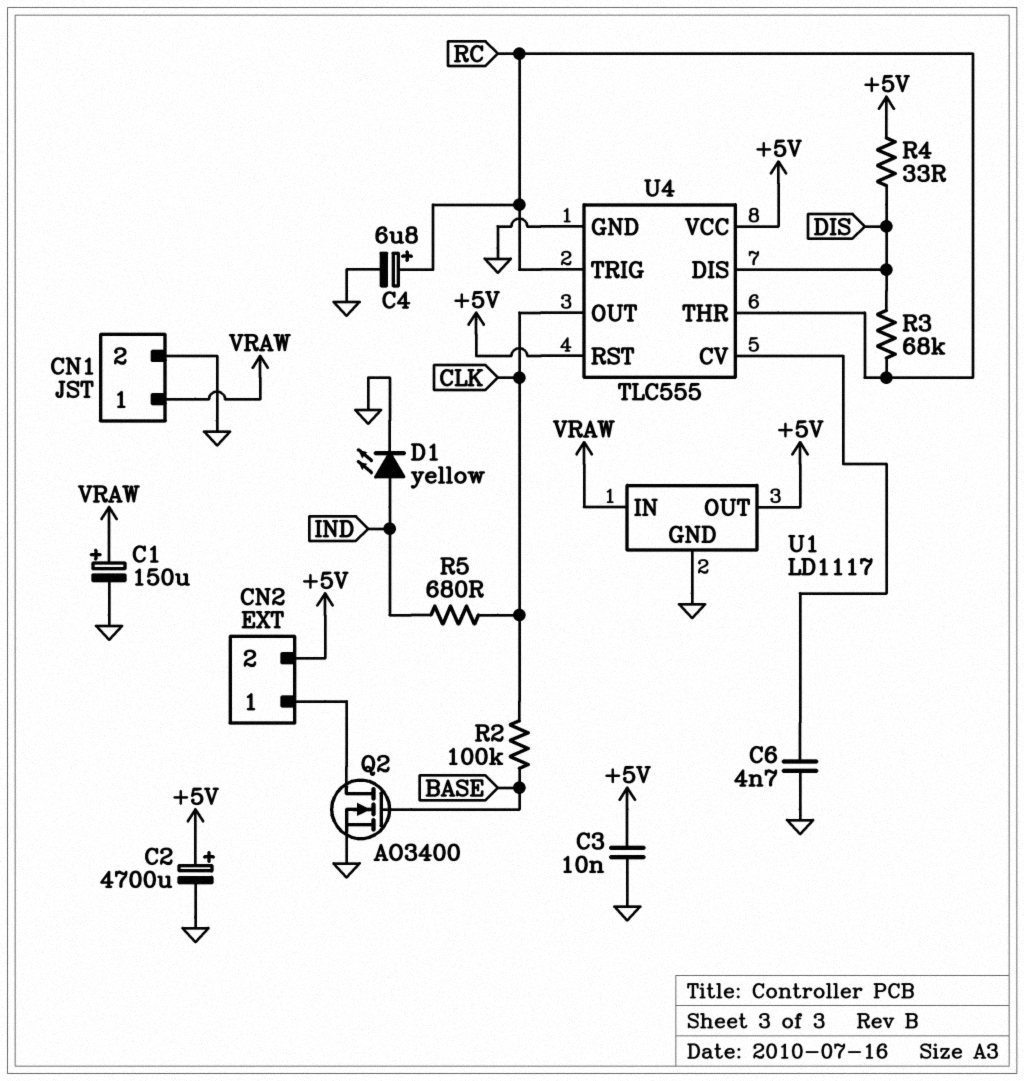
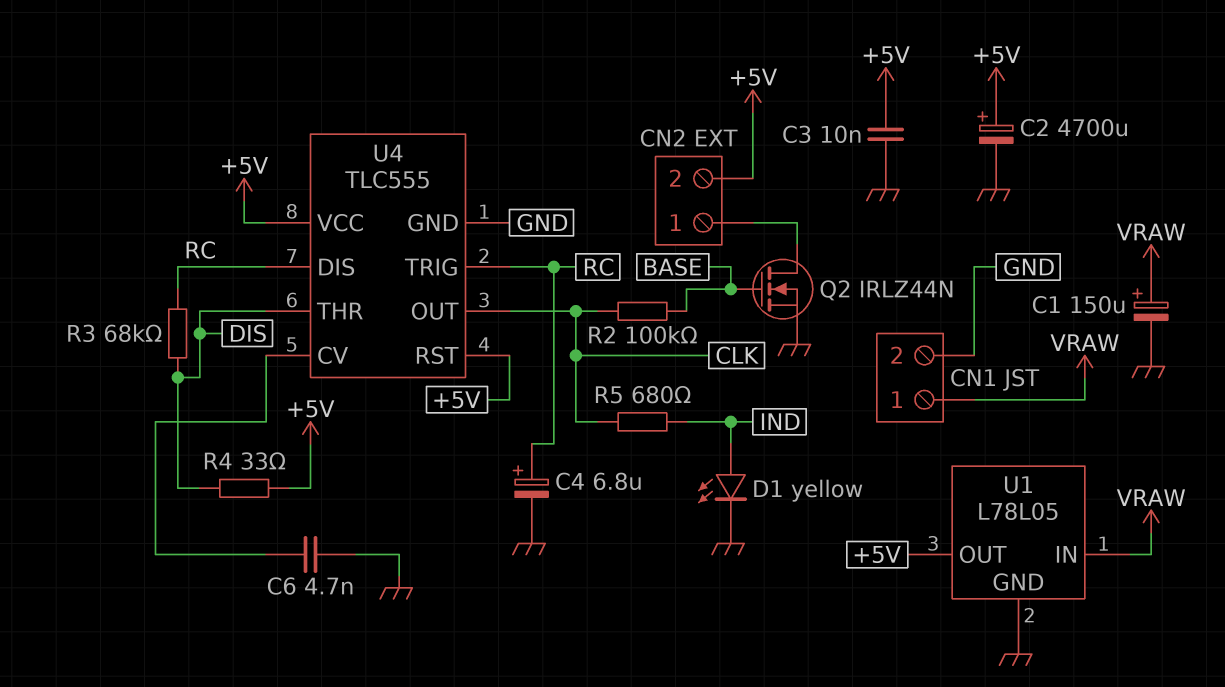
Q2: NMOS AO3400 (G BASE, D CN2/1, S GND) -> NMOS IRLZ44N (G BASE, D CN2/1, S GND)
U1: LD1117 -> L78L05
U4 pin DIS: DIS -> RC
U4 pin THR: RC -> DIS

